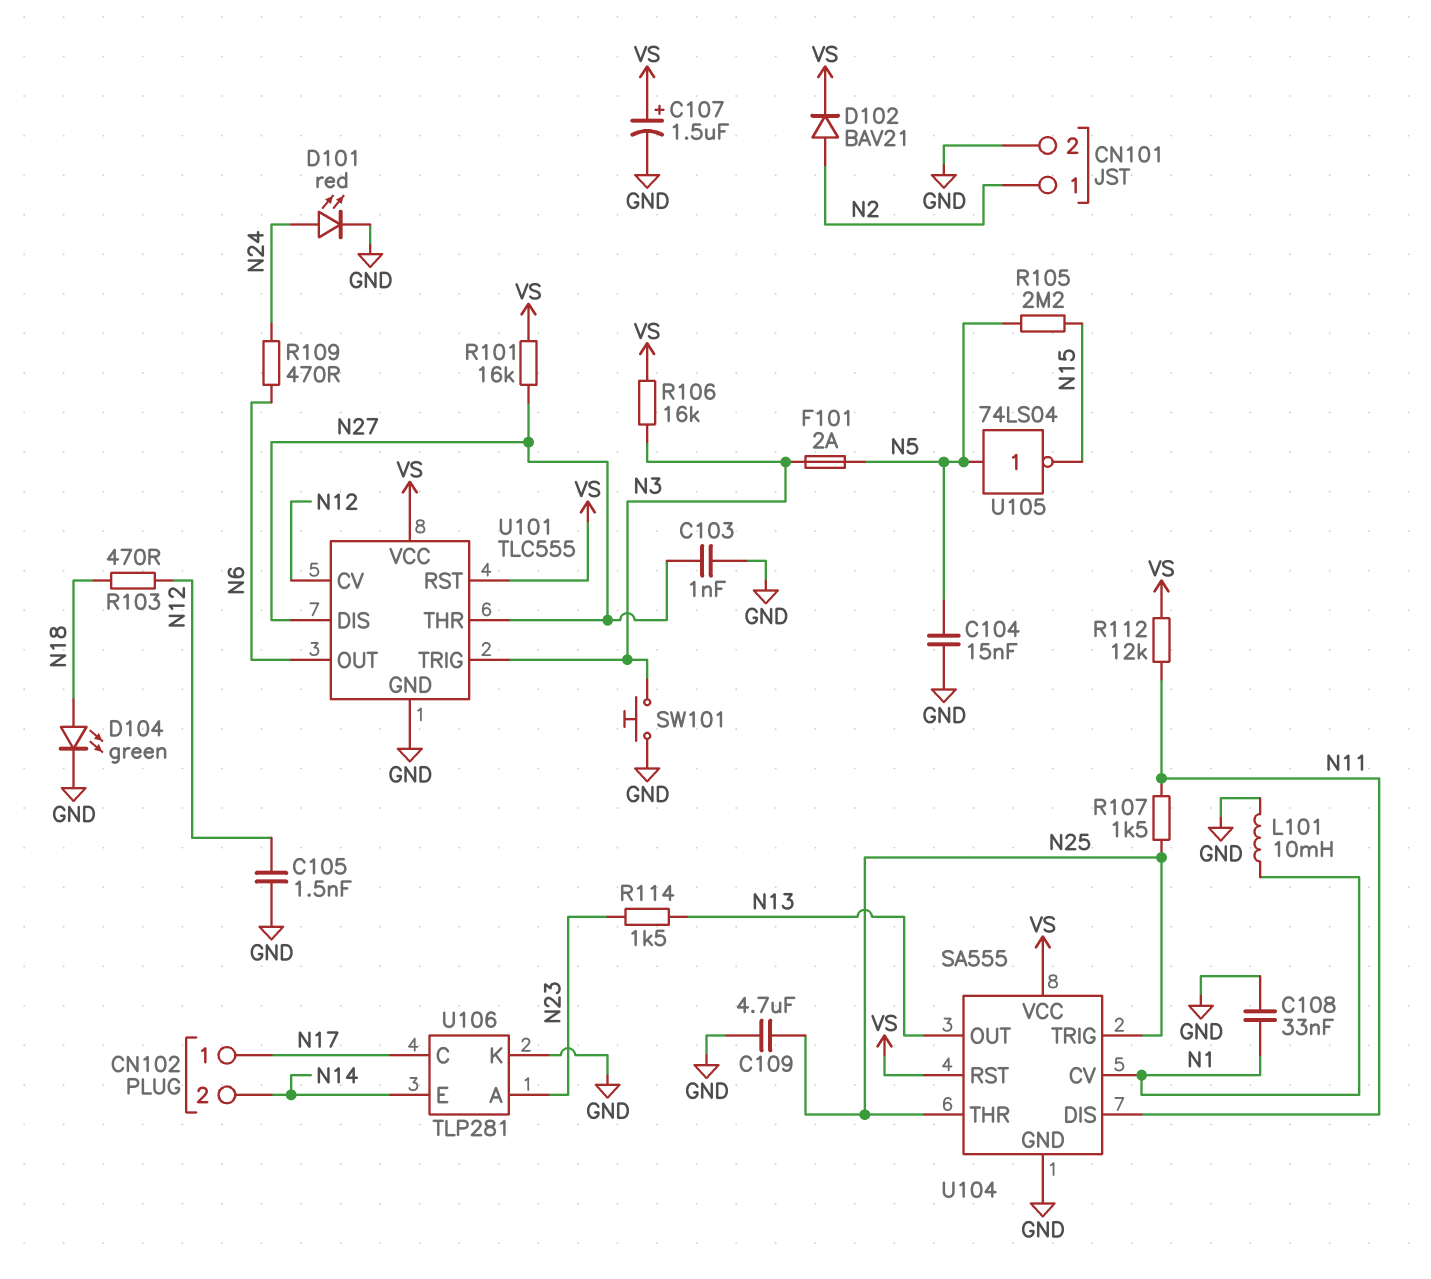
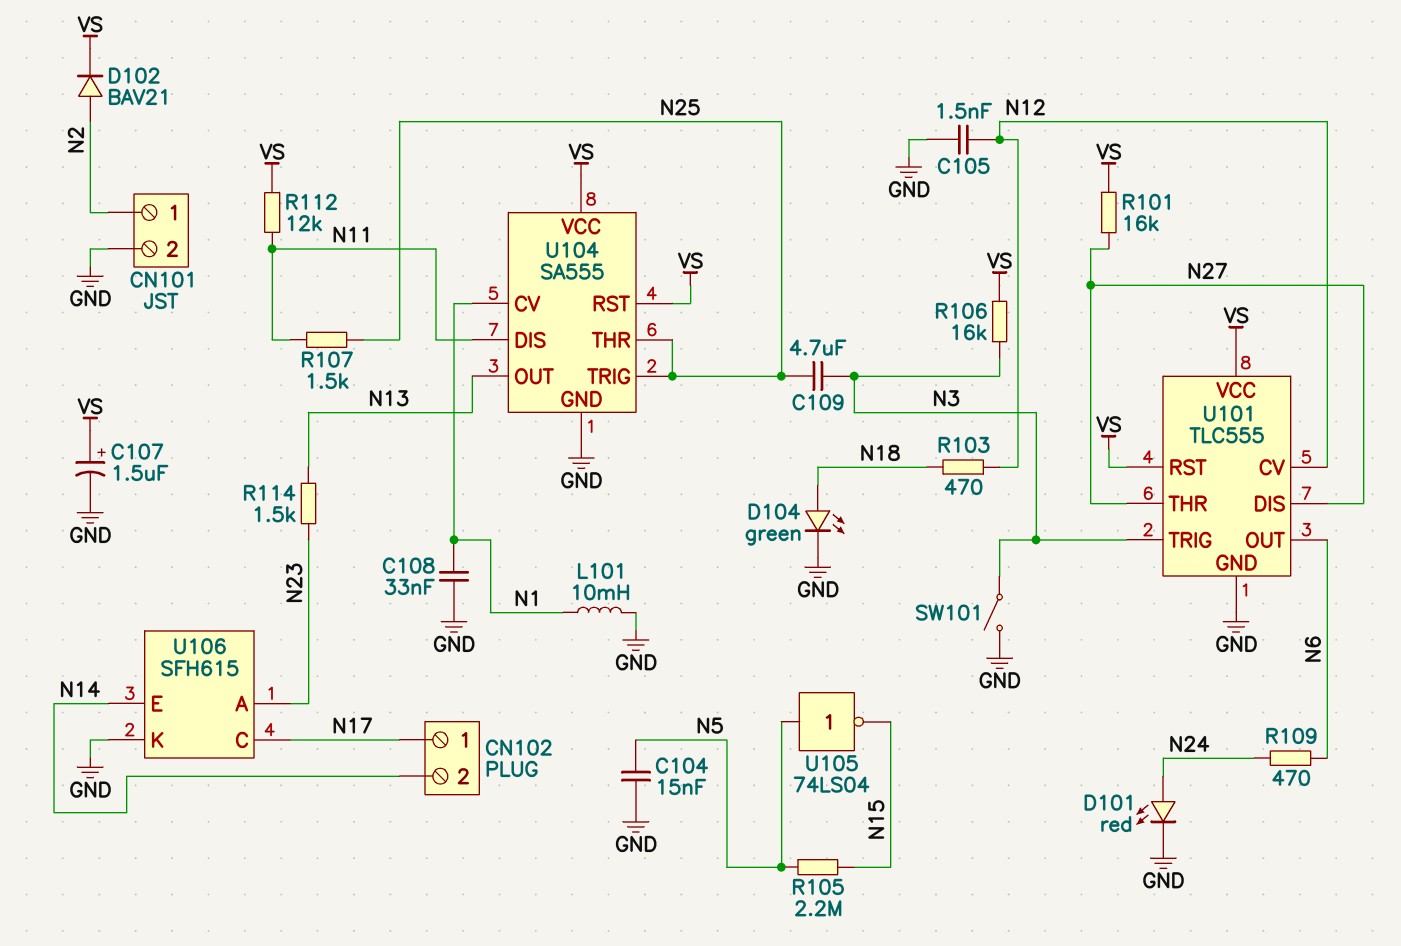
C103: 1nF (GND, N27) -> none
C109: 4.7uF (GND, N25) -> 4.7uF (N3, N25)
F101: 2A (N3, N5) -> none
SW101: button (GND, N3) -> switch (GND, N3)
U106: TLP281 -> SFH615

